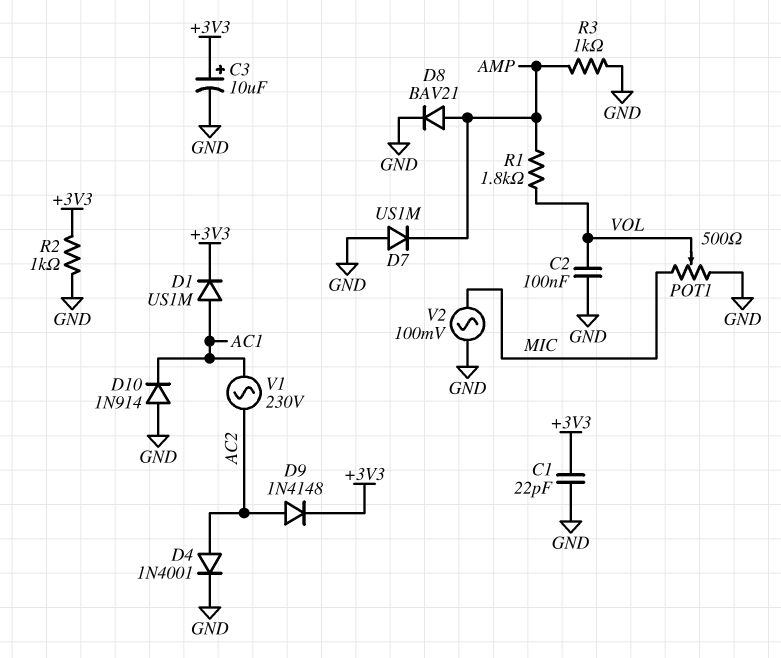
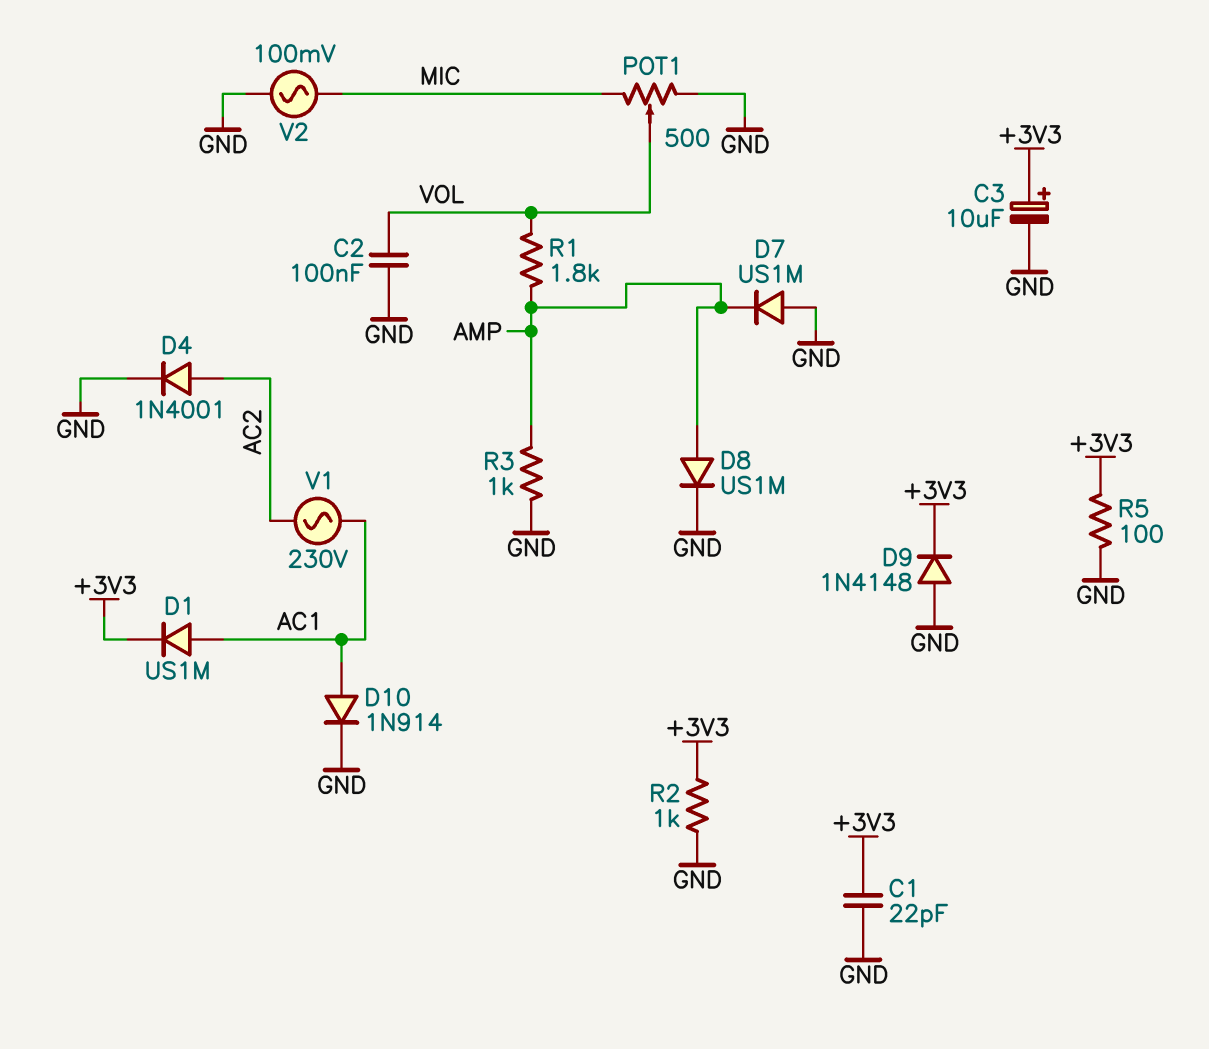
D8: diode BAV21 (A AMP, K GND) -> diode US1M (A AMP, K GND)
D9: diode 1N4148 (A AC2, K +3V3) -> diode 1N4148 (A GND, K +3V3)
D10: diode 1N914 (A GND, K AC1) -> diode 1N914 (A AC1, K GND)
R5: none -> 100 (+3V3, GND)

